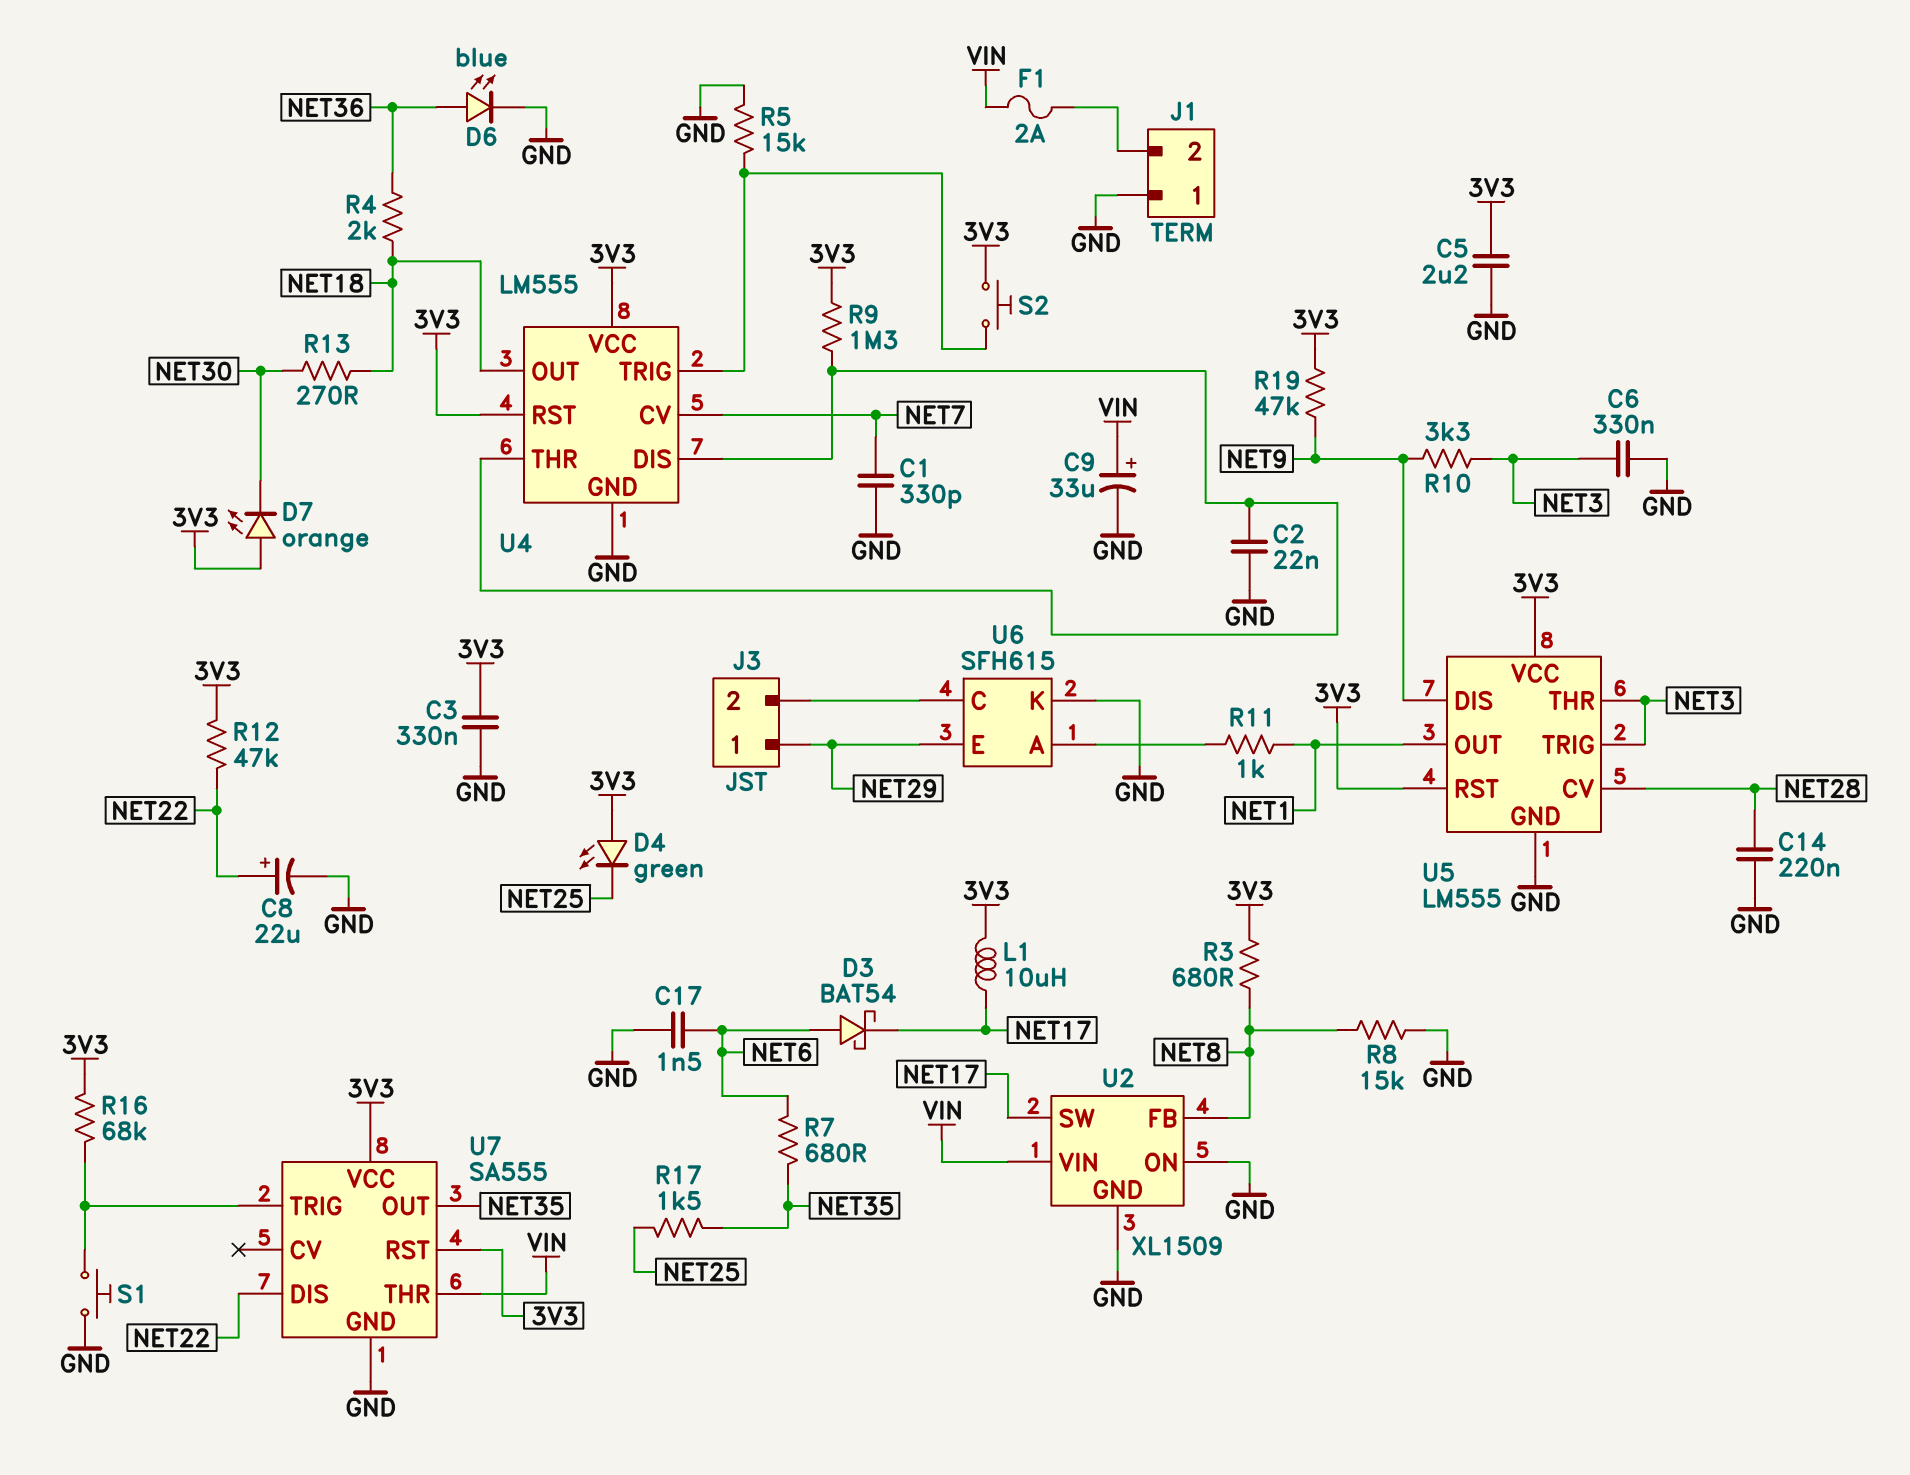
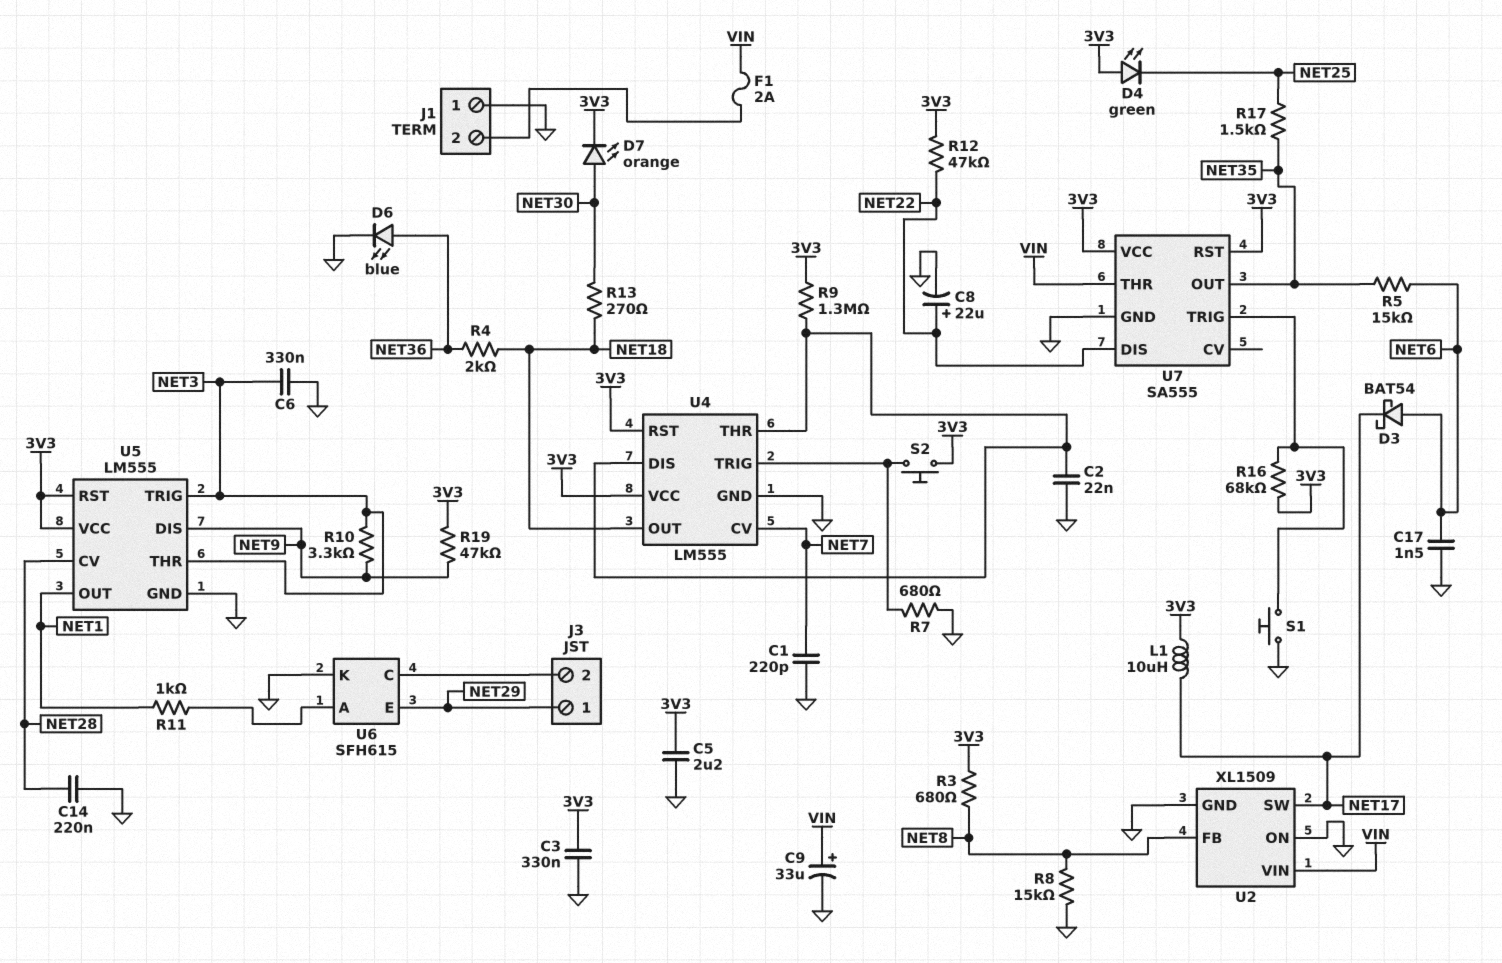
C1: 330pF (GND, NET7) -> 220pF (GND, NET7)
D7: LED orange (A 3V3, K NET30) -> LED orange (A NET30, K 3V3)
R5: 15k (GND, U4/TRIG) -> 15k (NET6, NET35)
R7: 680 (NET6, NET35) -> 680 (GND, U4/TRIG)

